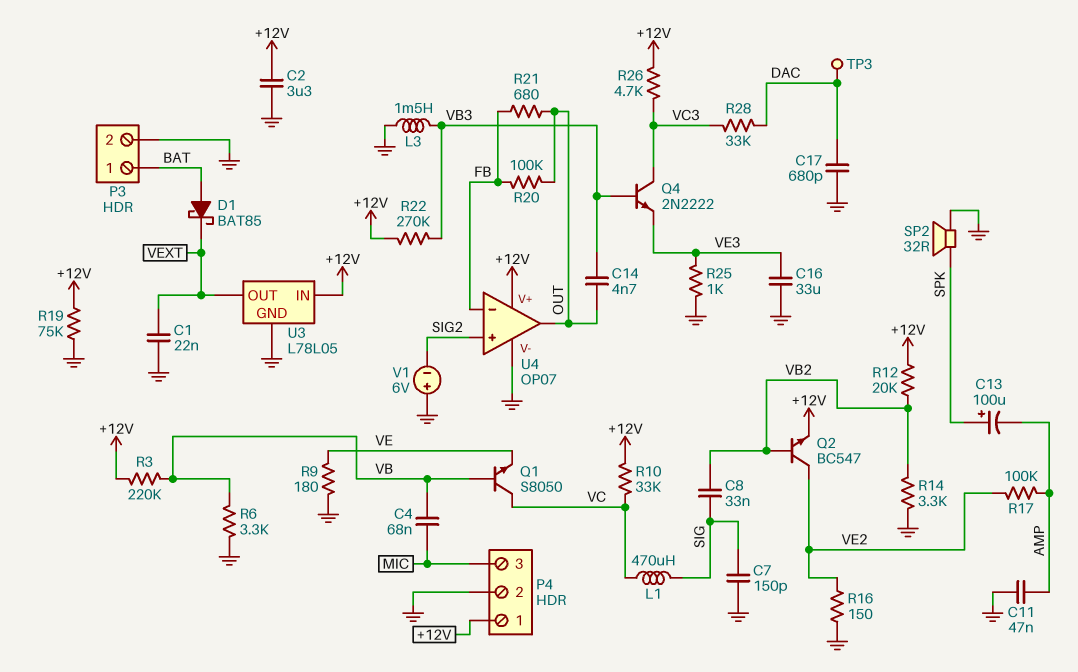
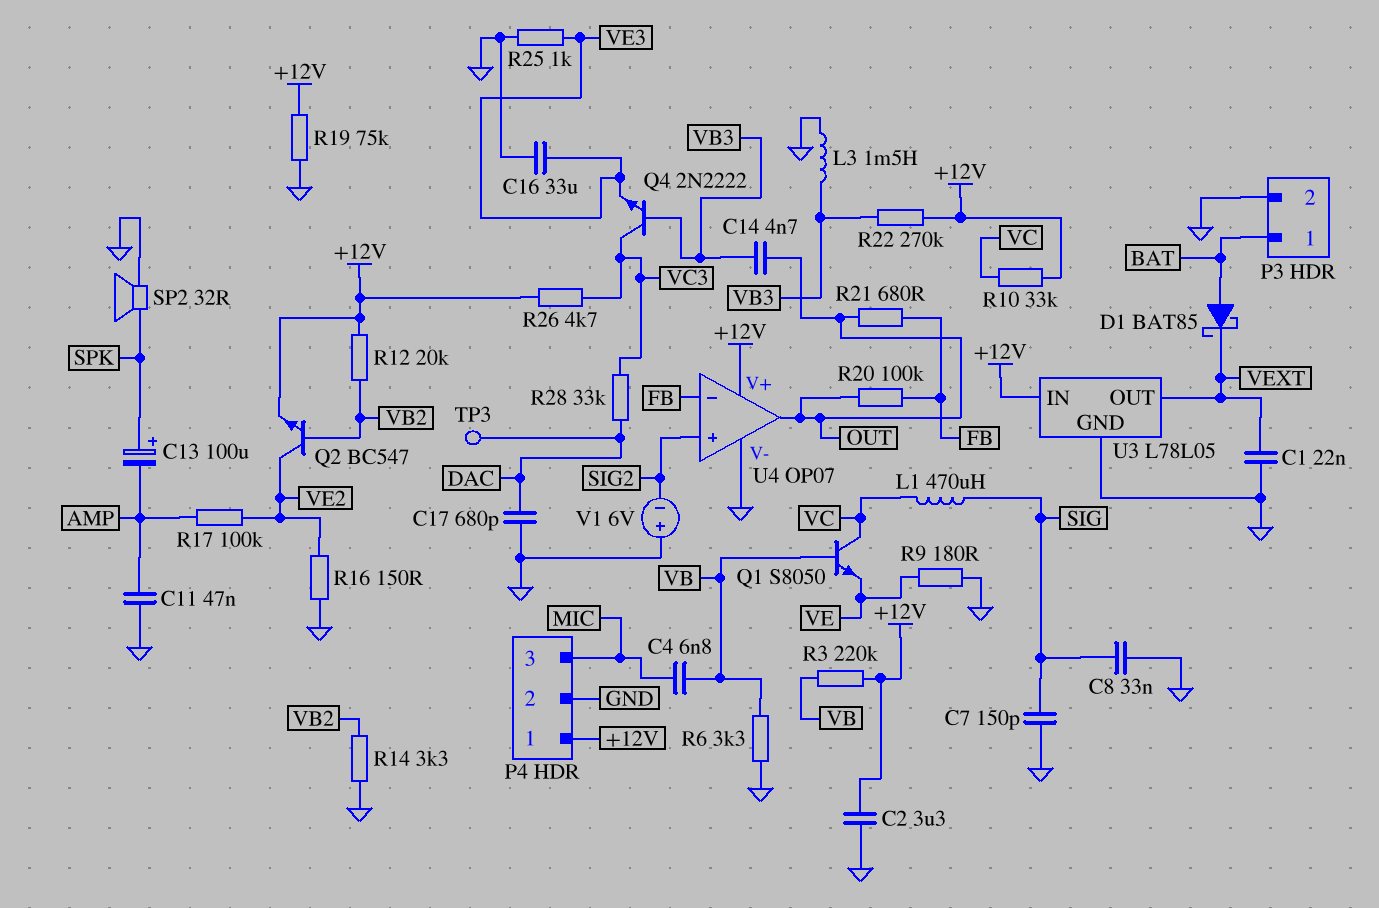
C4: 68nF (MIC, VB) -> 6.8nF (MIC, VB)
C8: 33nF (SIG, VB2) -> 33nF (GND, SIG)

